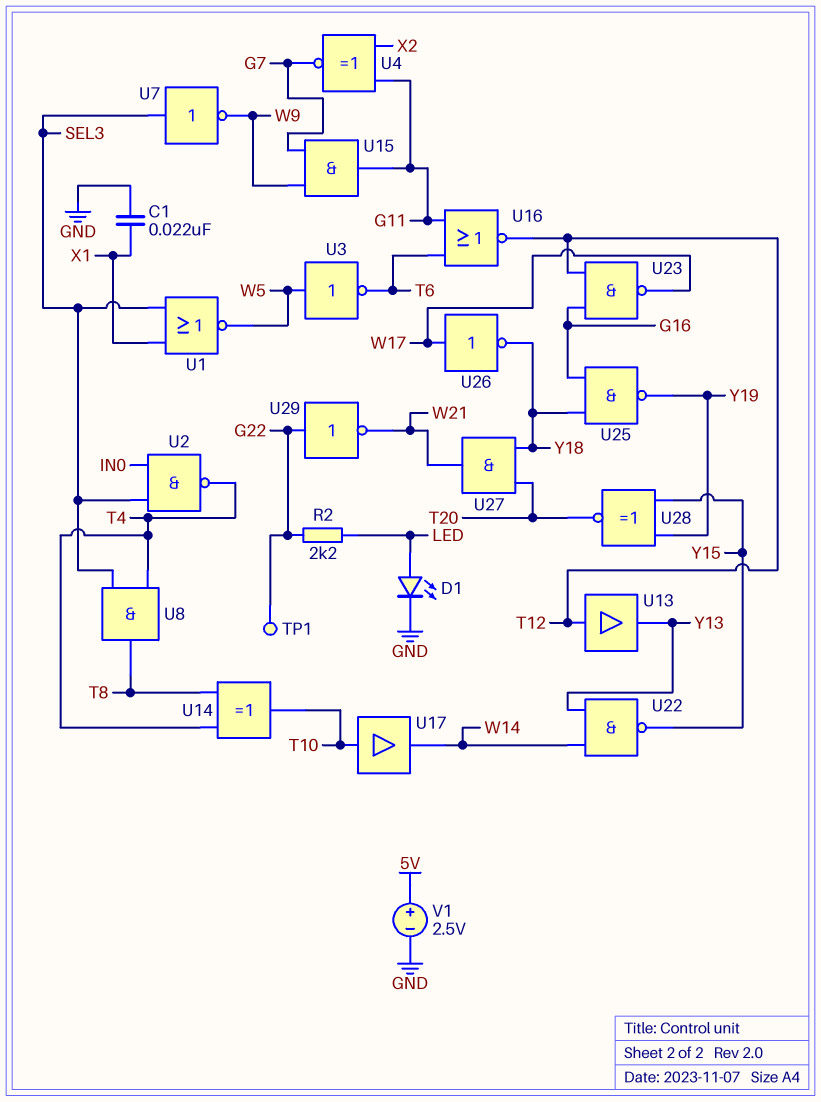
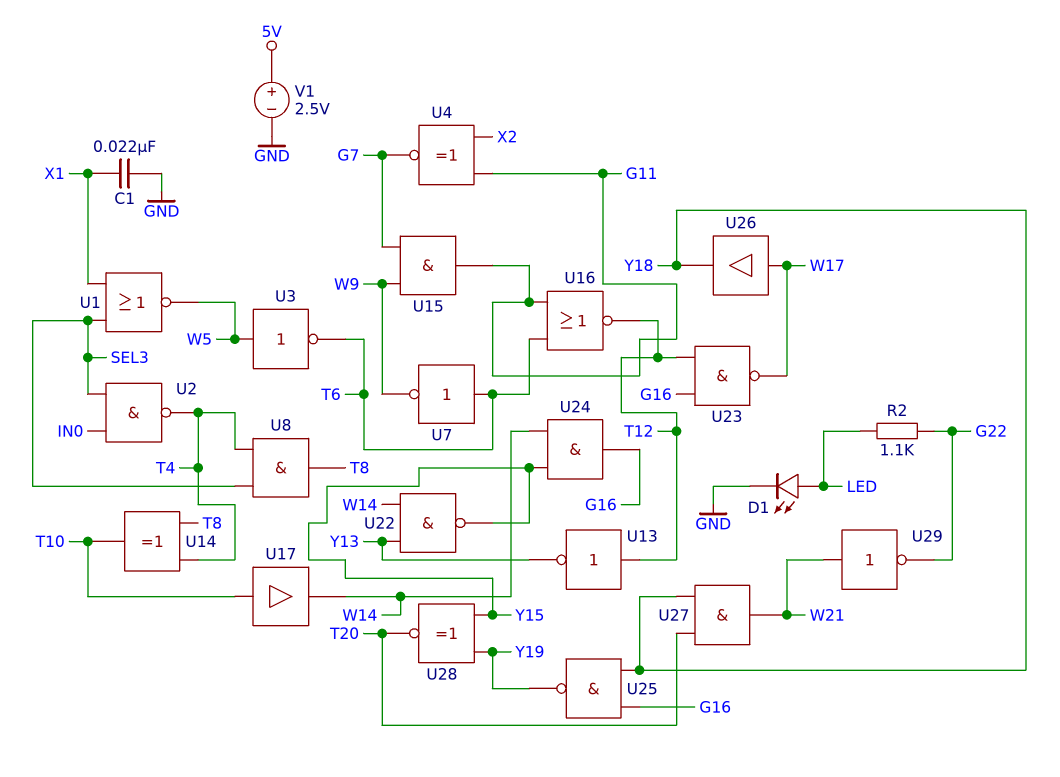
R2: 2.2k (G22, LED) -> 1.1k (G22, LED)
TP1: test point (G22) -> none
U7: NOT (in SEL3, out W9) -> NOT (in T6, out W9)
U13: buffer (in T12, out Y13) -> NOT (in T12, out Y13)
U24: none -> AND (in W14, in Y15, out G16)
U26: NOT (in W17, out Y18) -> buffer (in W17, out Y18)
U29: NOT (in G22, out W21) -> NOT (in W21, out G22)

